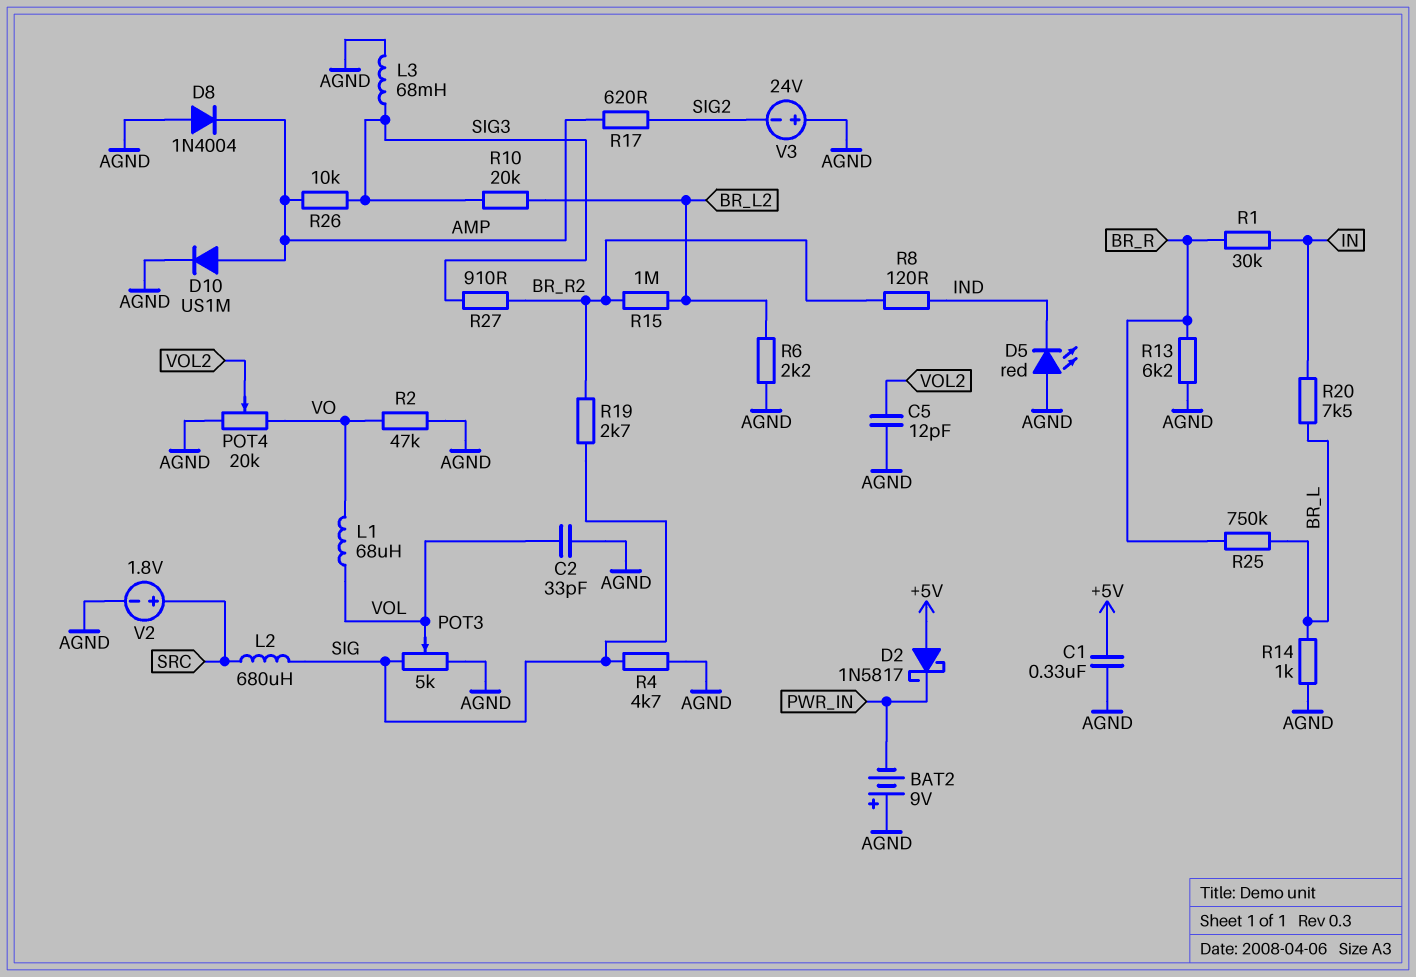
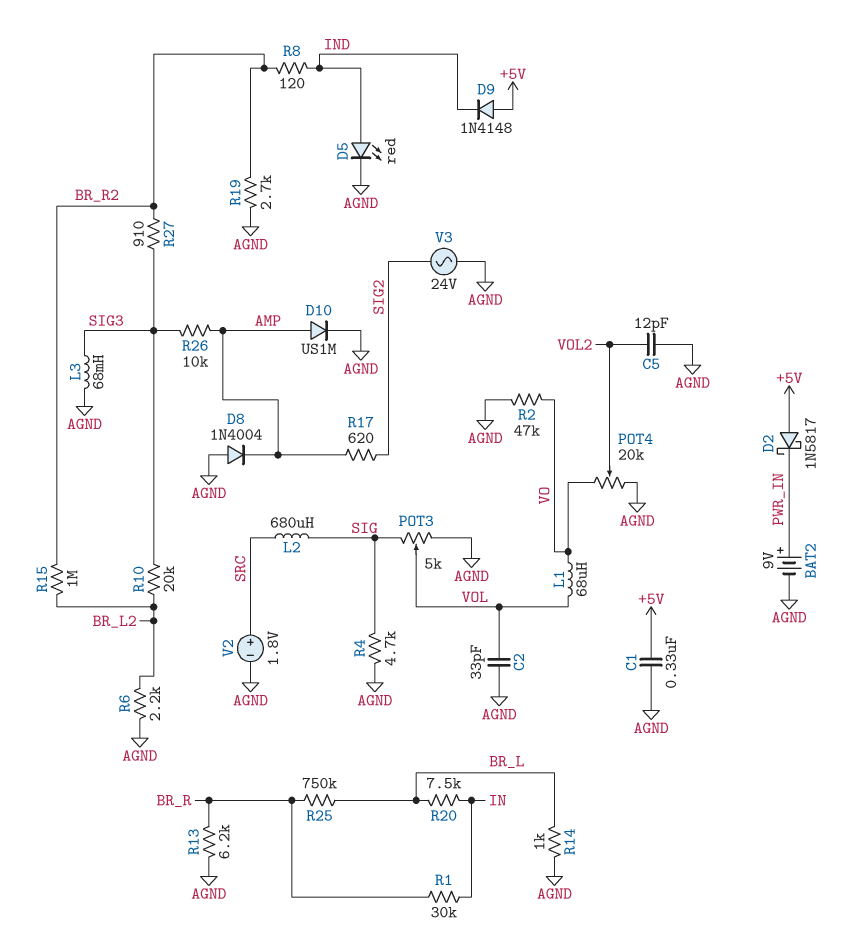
BAT2: 9V (plus AGND, minus PWR_IN) -> 9V (plus PWR_IN, minus AGND)
D5: LED red (A AGND, K IND) -> LED red (A IND, K AGND)
D9: none -> diode 1N4148 (A +5V, K IND)
R19: 2.7k (BR_R2, SIG) -> 2.7k (AGND, BR_R2)
V3: 24V (plus AGND, minus SIG2) -> AC 24V (AGND, SIG2)

